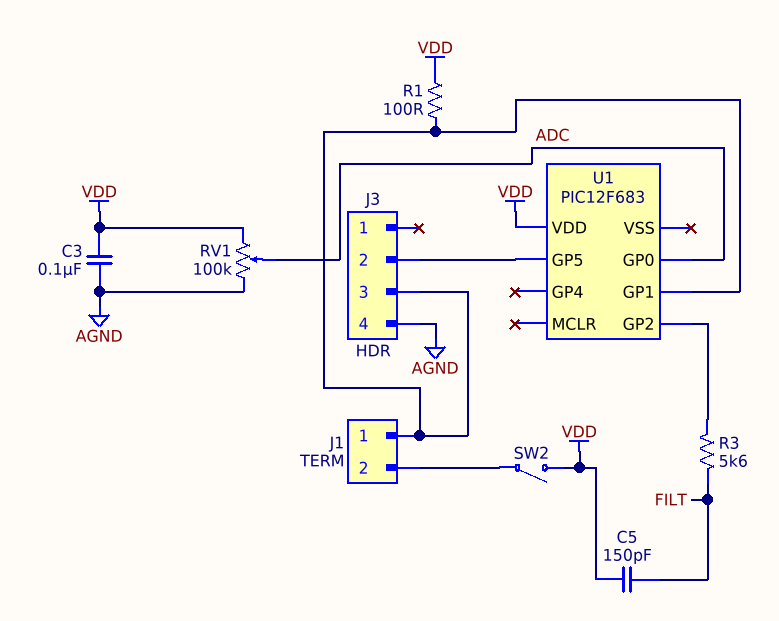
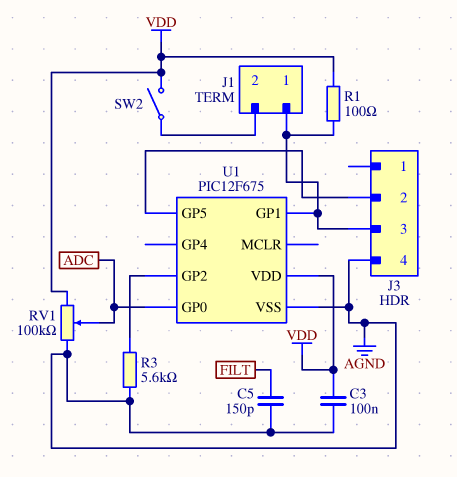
C5: 150pF (FILT, VDD) -> 150pF (AGND, FILT)
R3: 5.6k (FILT, U1/GP2) -> 5.6k (AGND, U1/GP2)
U1: PIC12F683 -> PIC12F675
U1 pin VSS: none -> AGND

